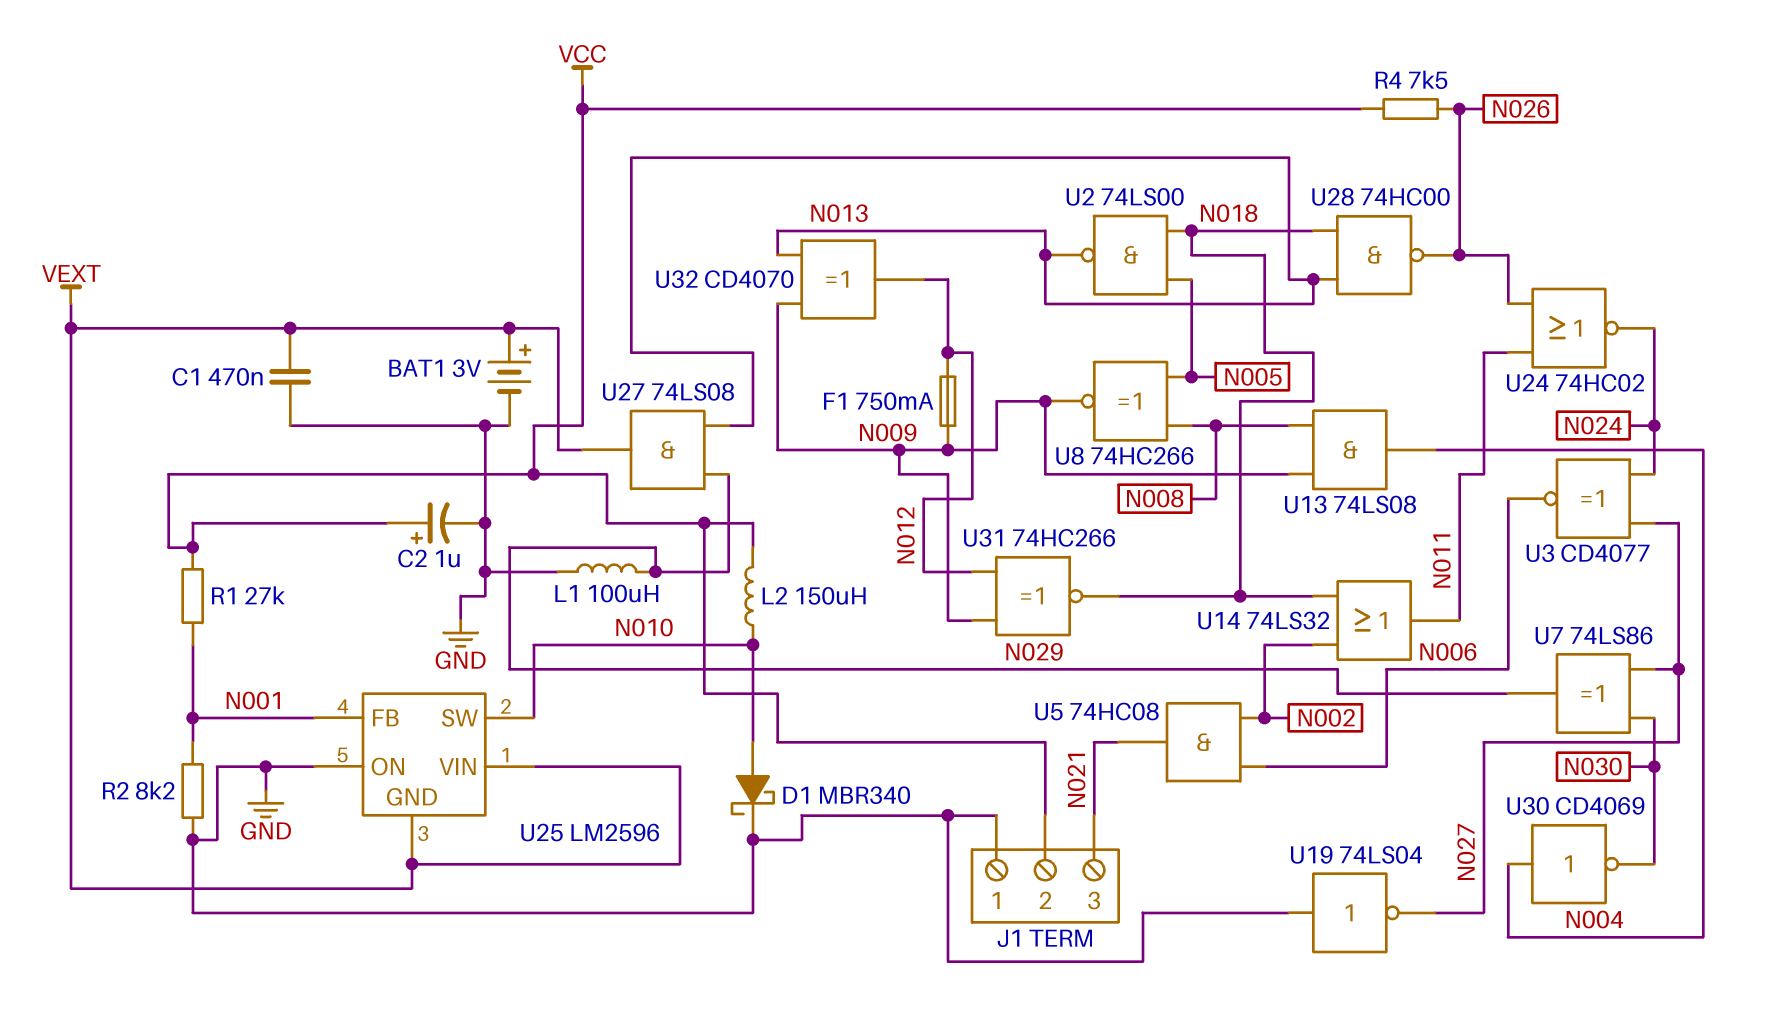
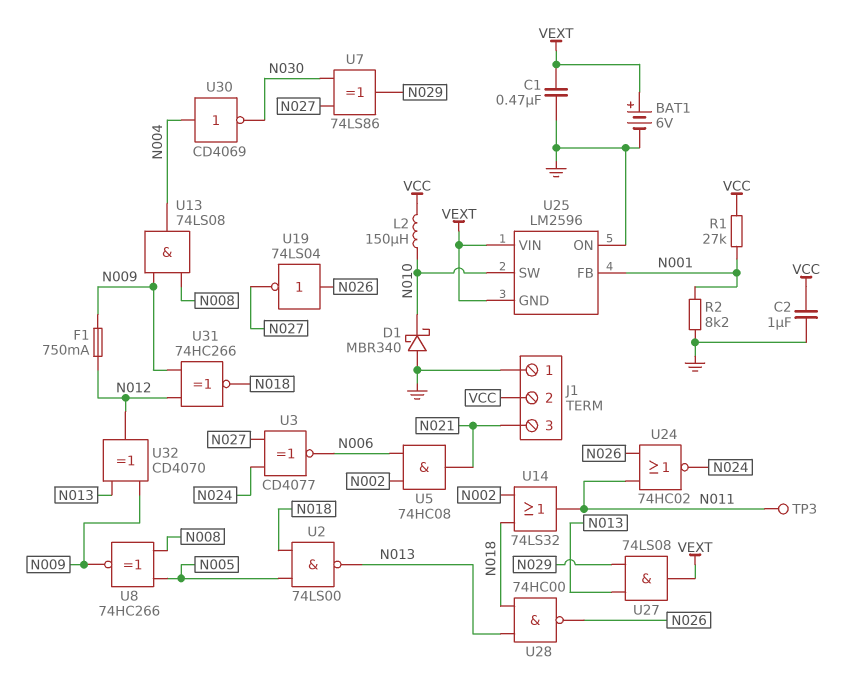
BAT1: 3V (plus VEXT, minus GND) -> 6V (plus VEXT, minus GND)
C2: 1uF (plus VCC, minus GND) -> 1uF (GND, VCC)
D1: schottky MBR340 (A N010, K GND) -> schottky MBR340 (A GND, K N010)
L1: 100uH (GND, N029) -> none
R4: 7.5k (N026, VCC) -> none
TP3: none -> test point (N011)
U19: NOT 74LS04 (in GND, out N027) -> NOT 74LS04 (in N026, out N027)

